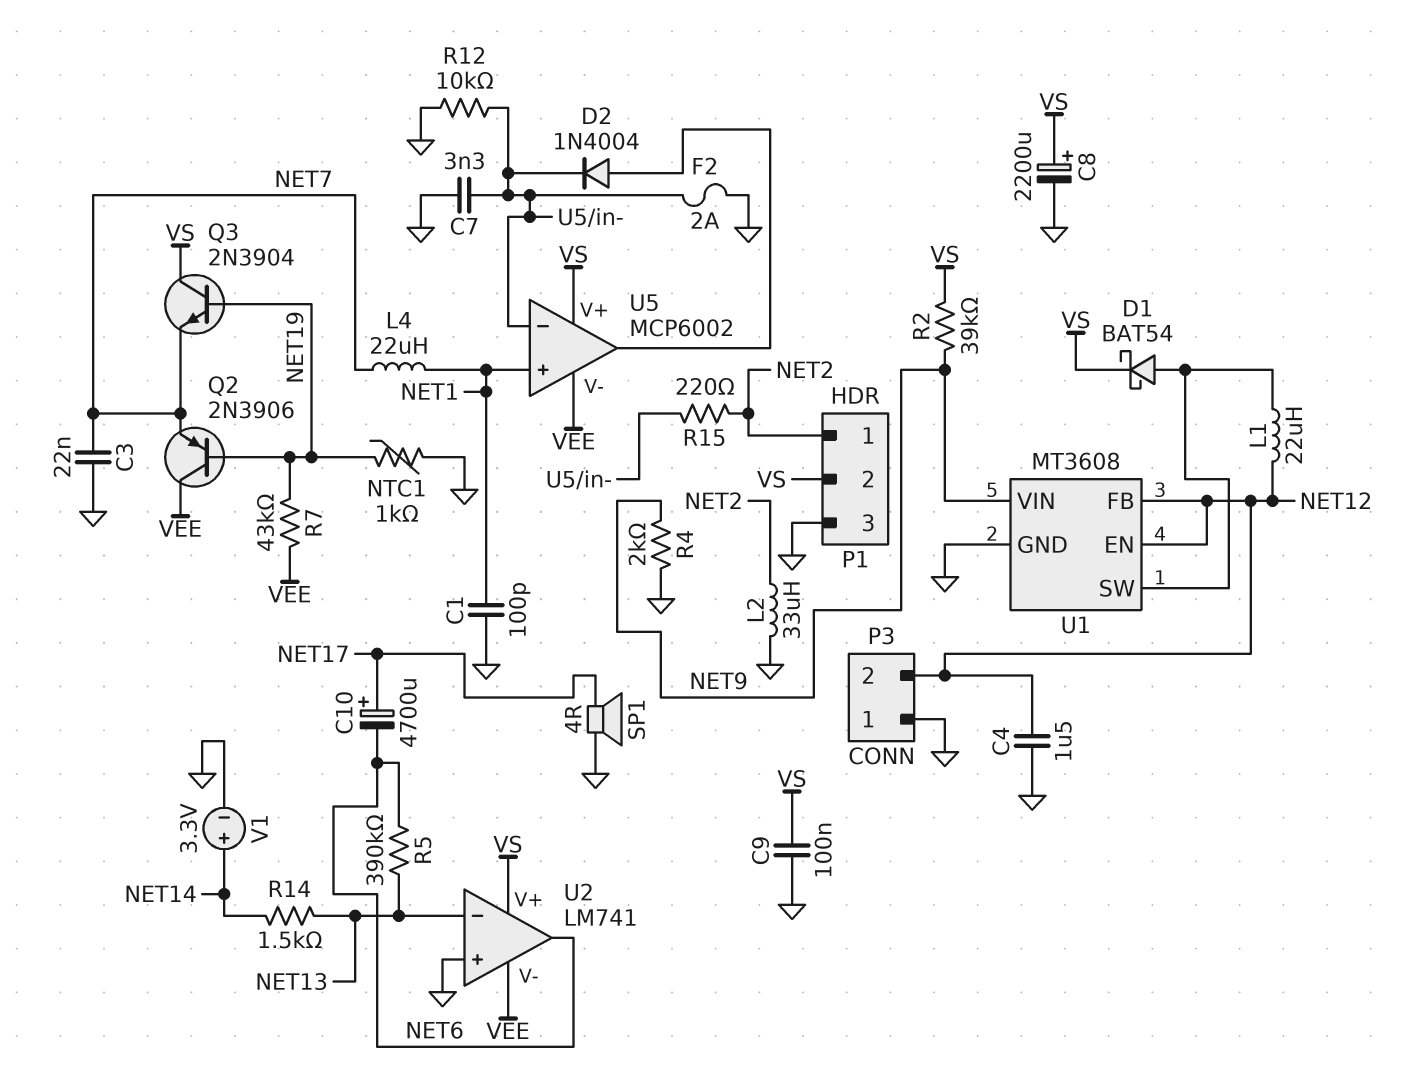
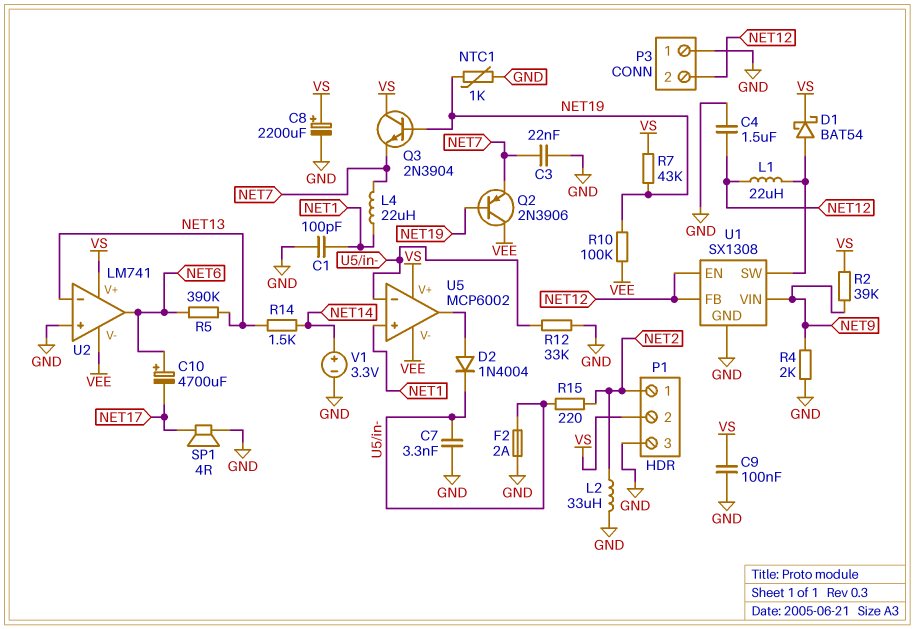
C10: 4700uF (plus NET17, minus NET6) -> 4700uF (plus NET6, minus NET17)
R7: 43k (NET19, VEE) -> 43k (NET19, VS)
R10: none -> 100k (NET19, VEE)
R12: 10k (GND, U5/in-) -> 33k (GND, U5/in-)
U1: MT3608 -> SX1308

